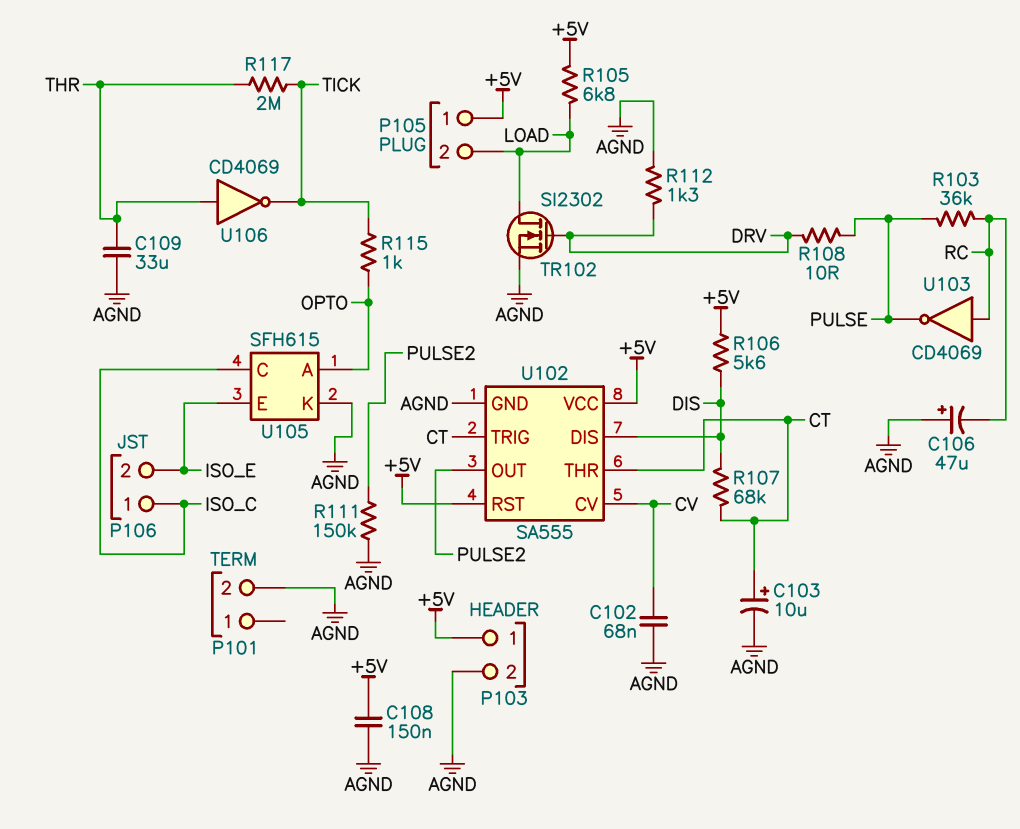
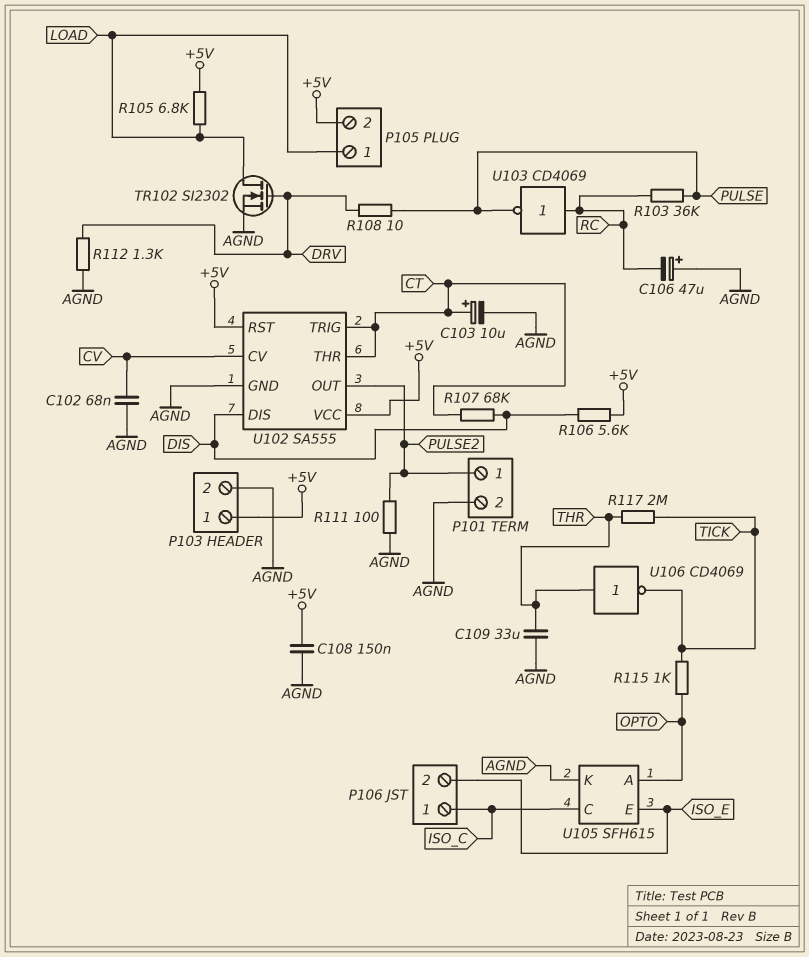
P101 pin 1: none -> PULSE2
P105 pin 1: +5V -> LOAD
P105 pin 2: LOAD -> +5V
R111: 150k (AGND, PULSE2) -> 100 (AGND, PULSE2)

